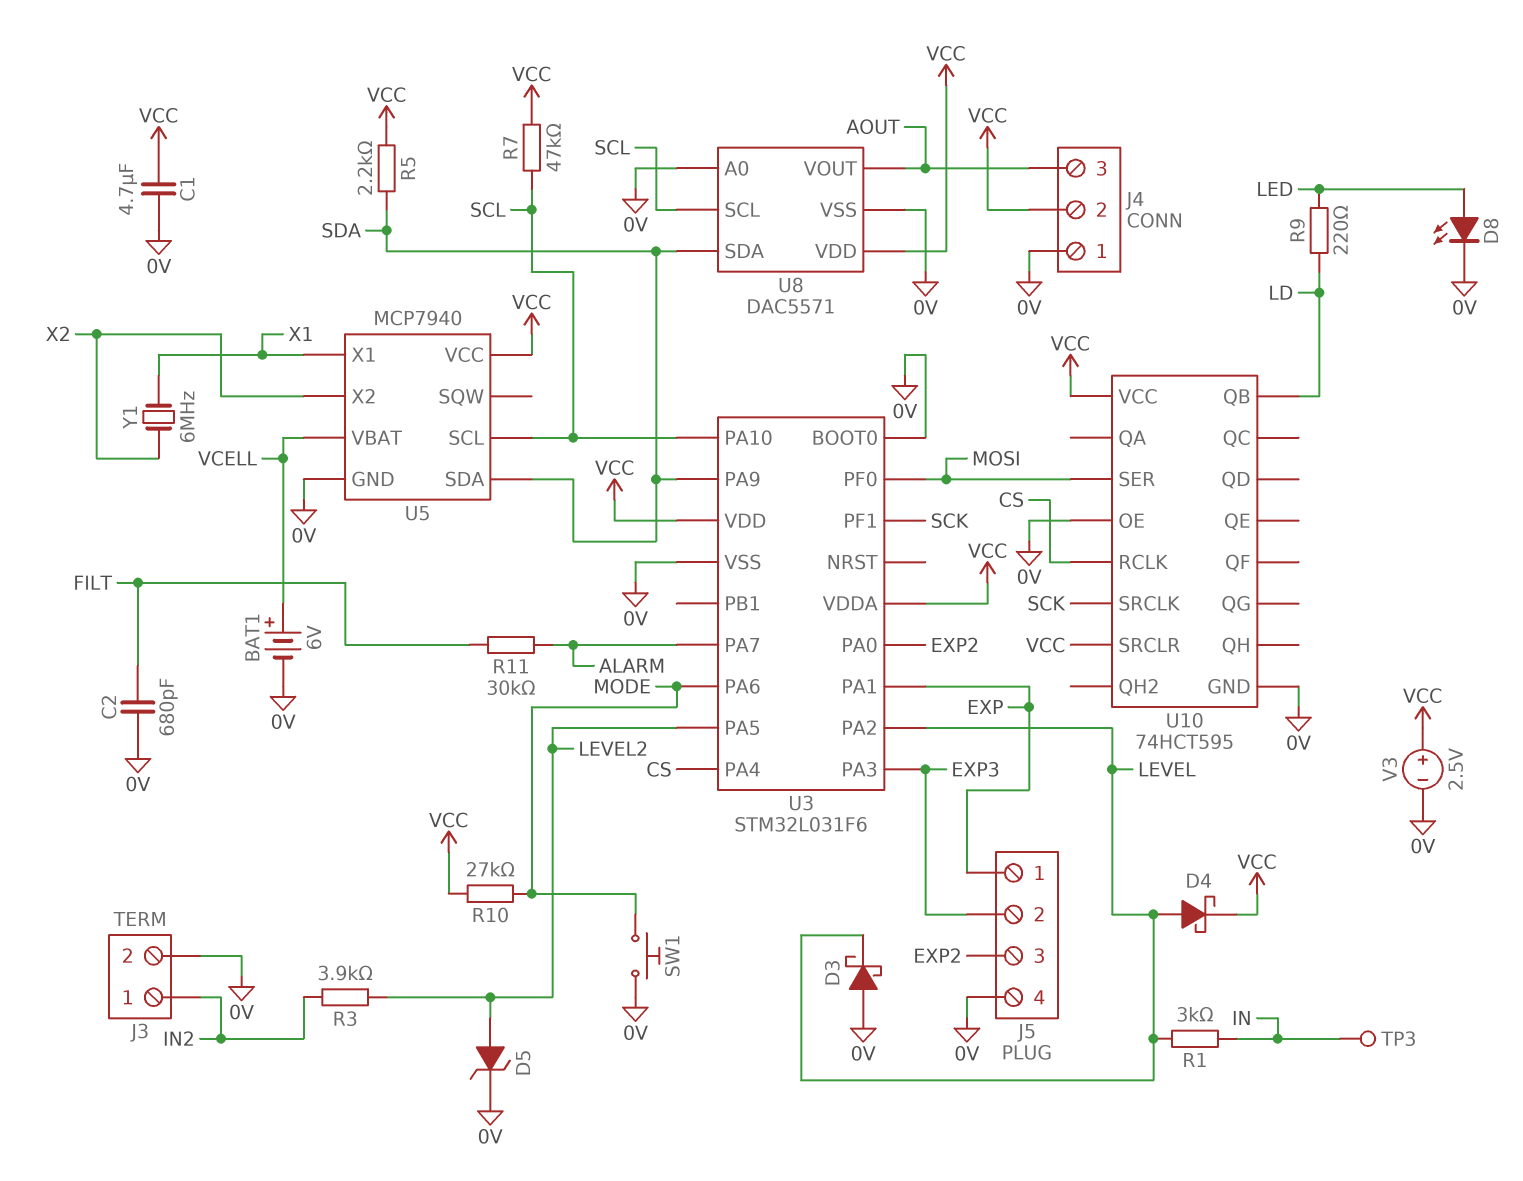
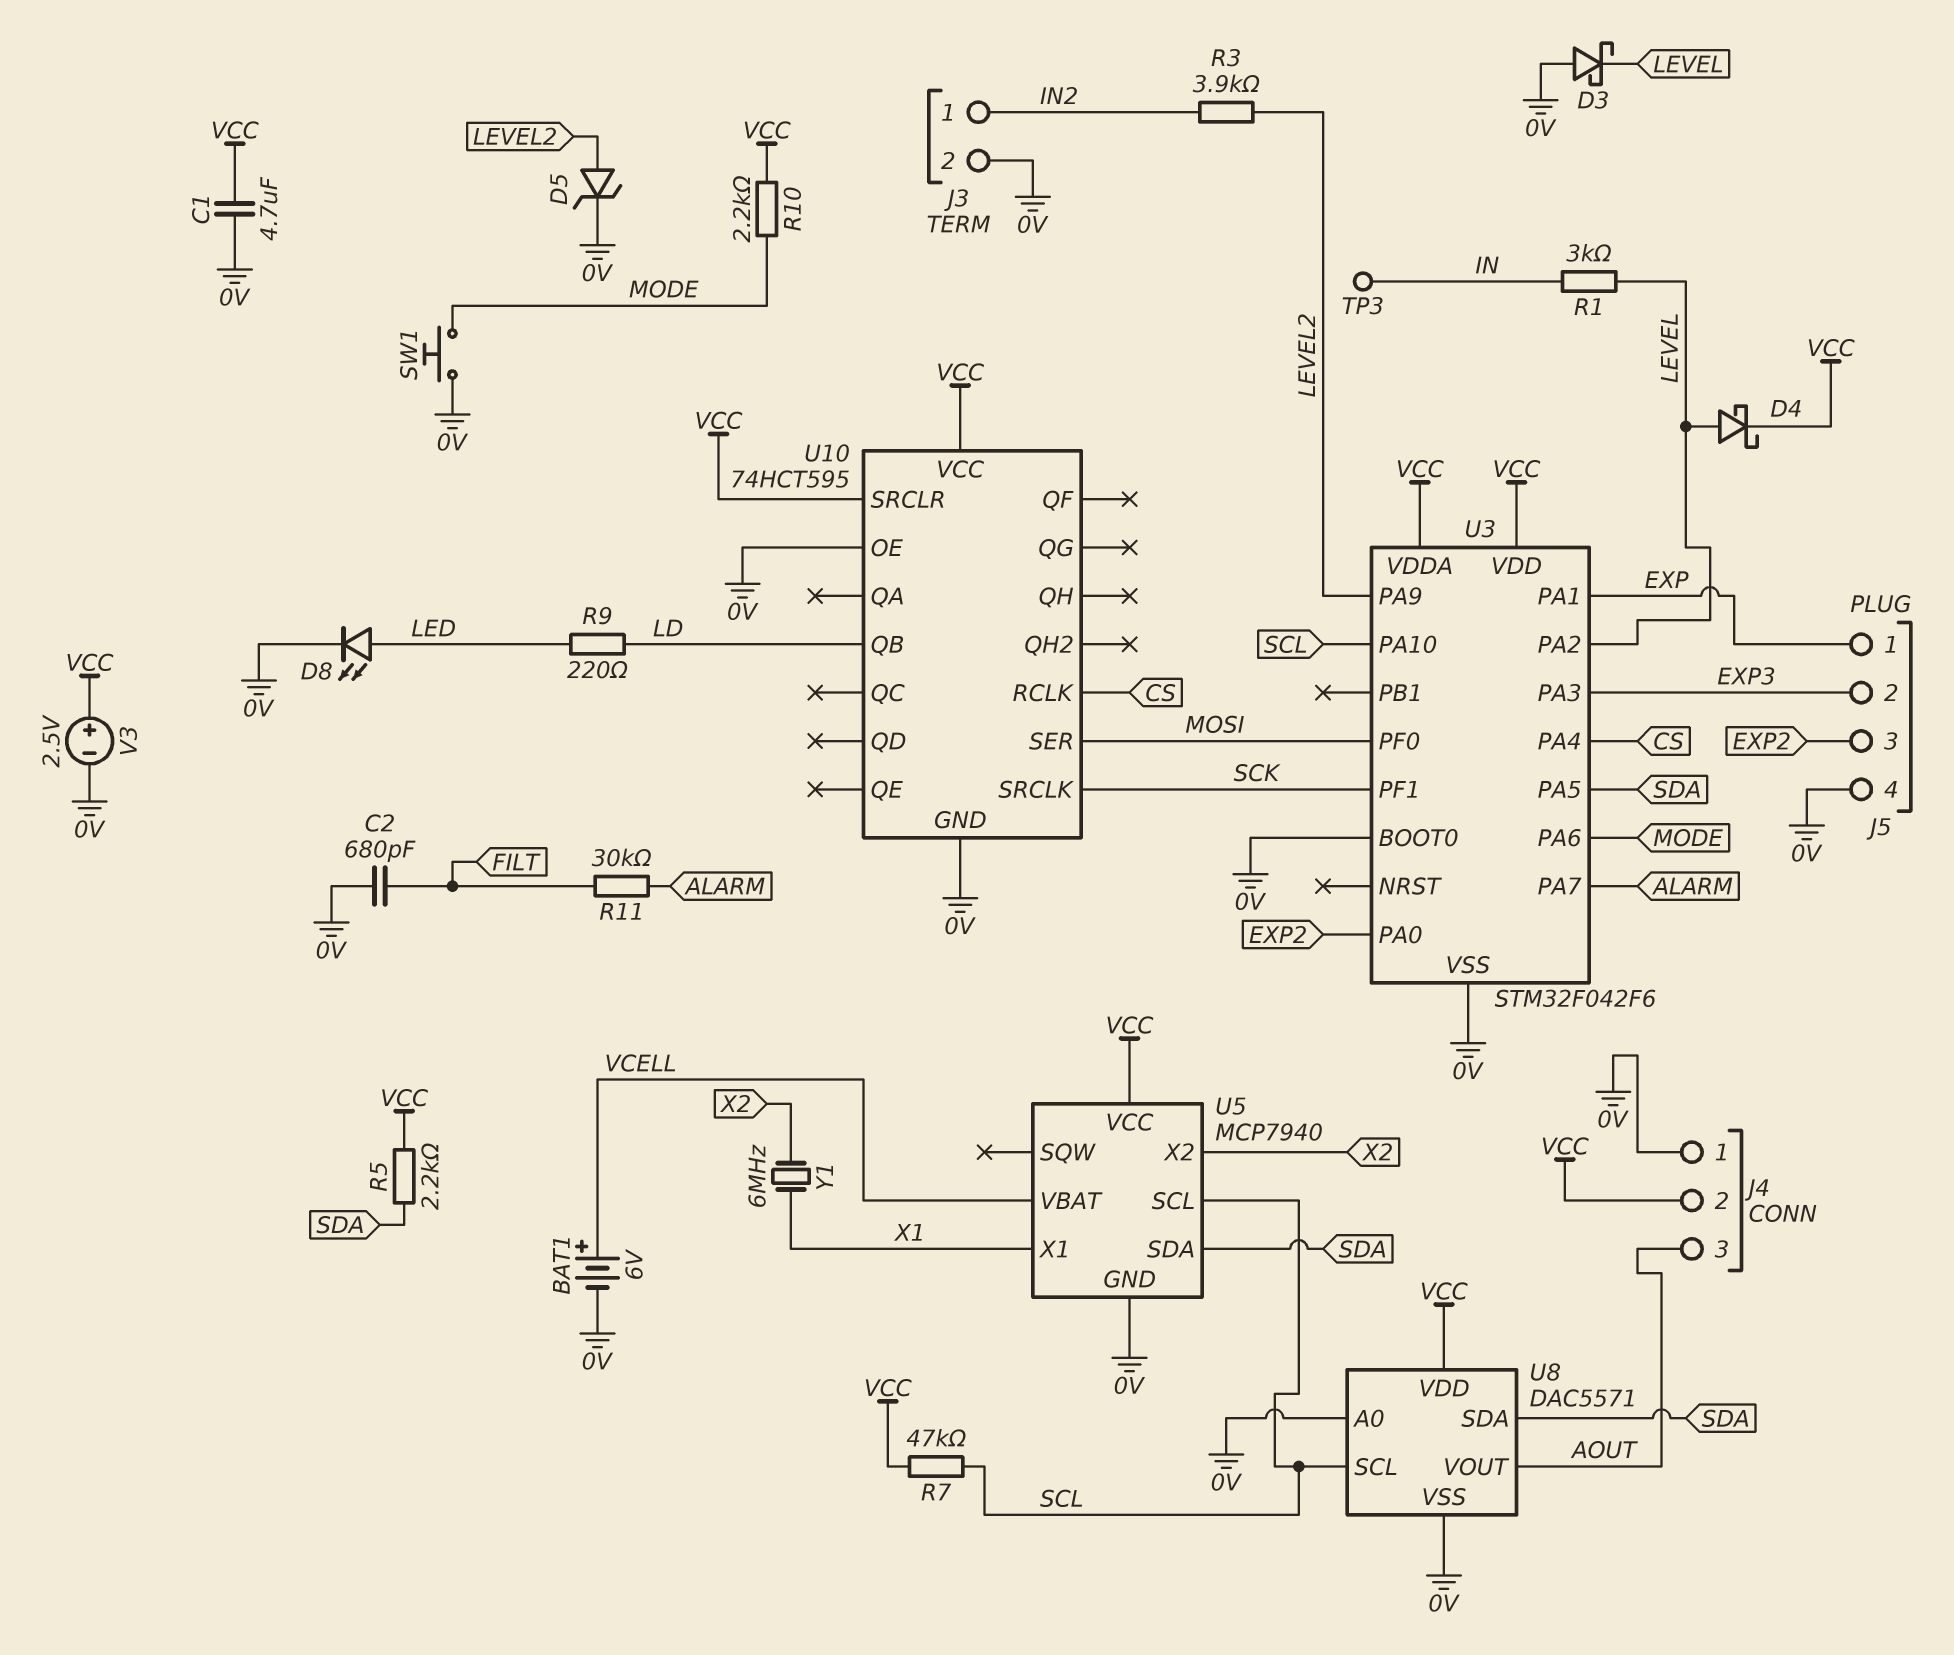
R10: 27k (MODE, VCC) -> 2.2k (MODE, VCC)
U3: STM32L031F6 -> STM32F042F6
U3 pin PA5: LEVEL2 -> SDA
U3 pin PA9: SDA -> LEVEL2

